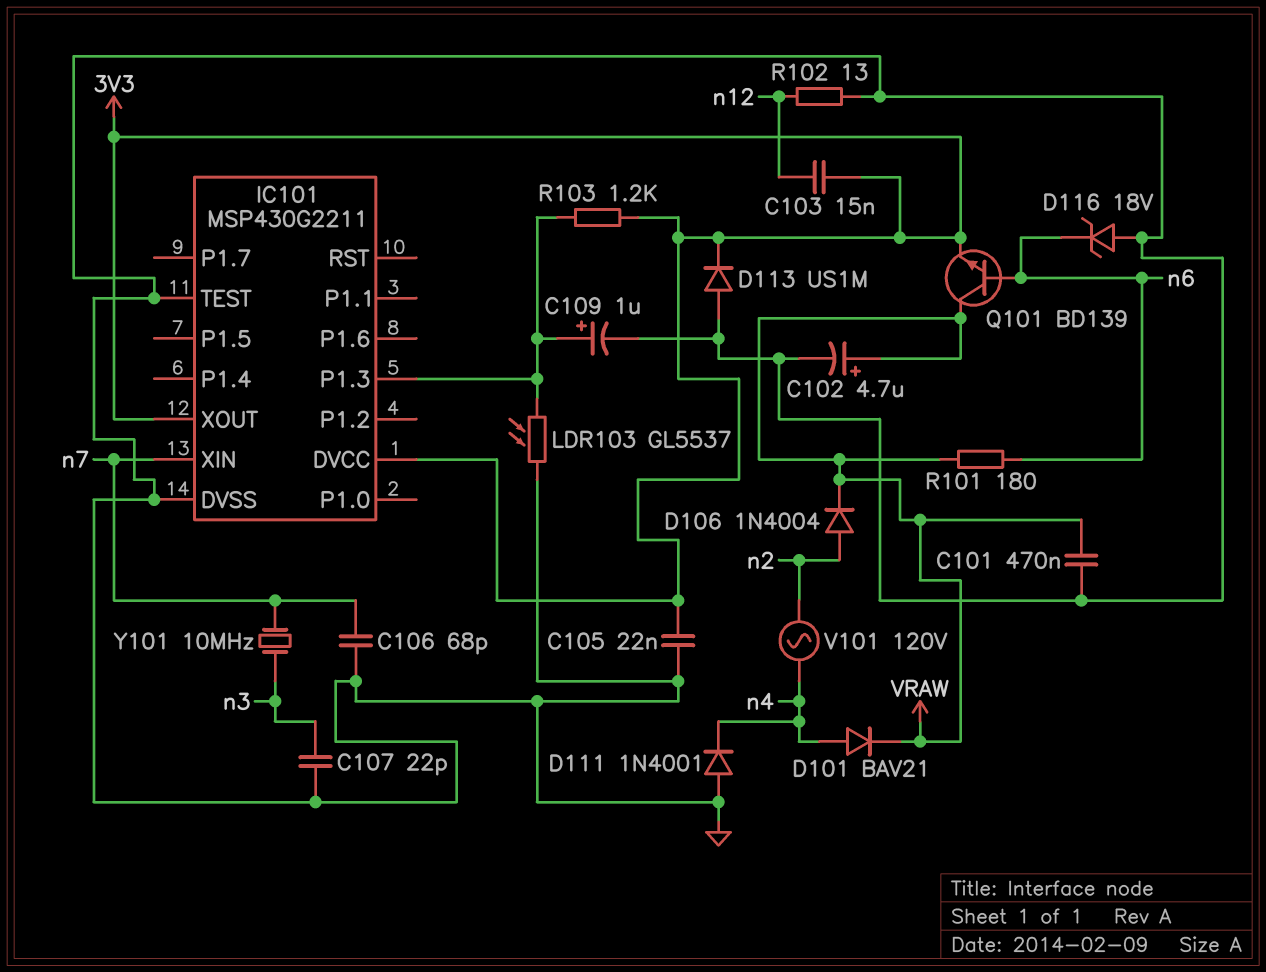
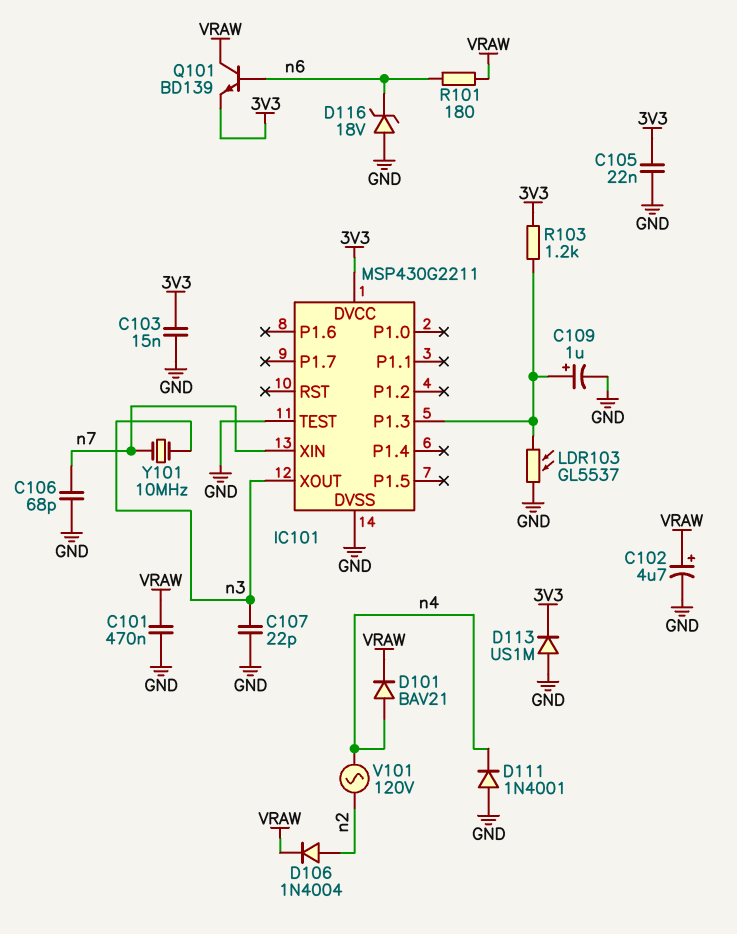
C103: 15nF (3V3, n12) -> 15nF (3V3, GND)
IC101 pin XOUT: 3V3 -> n3
R102: 13 (GND, n12) -> none

